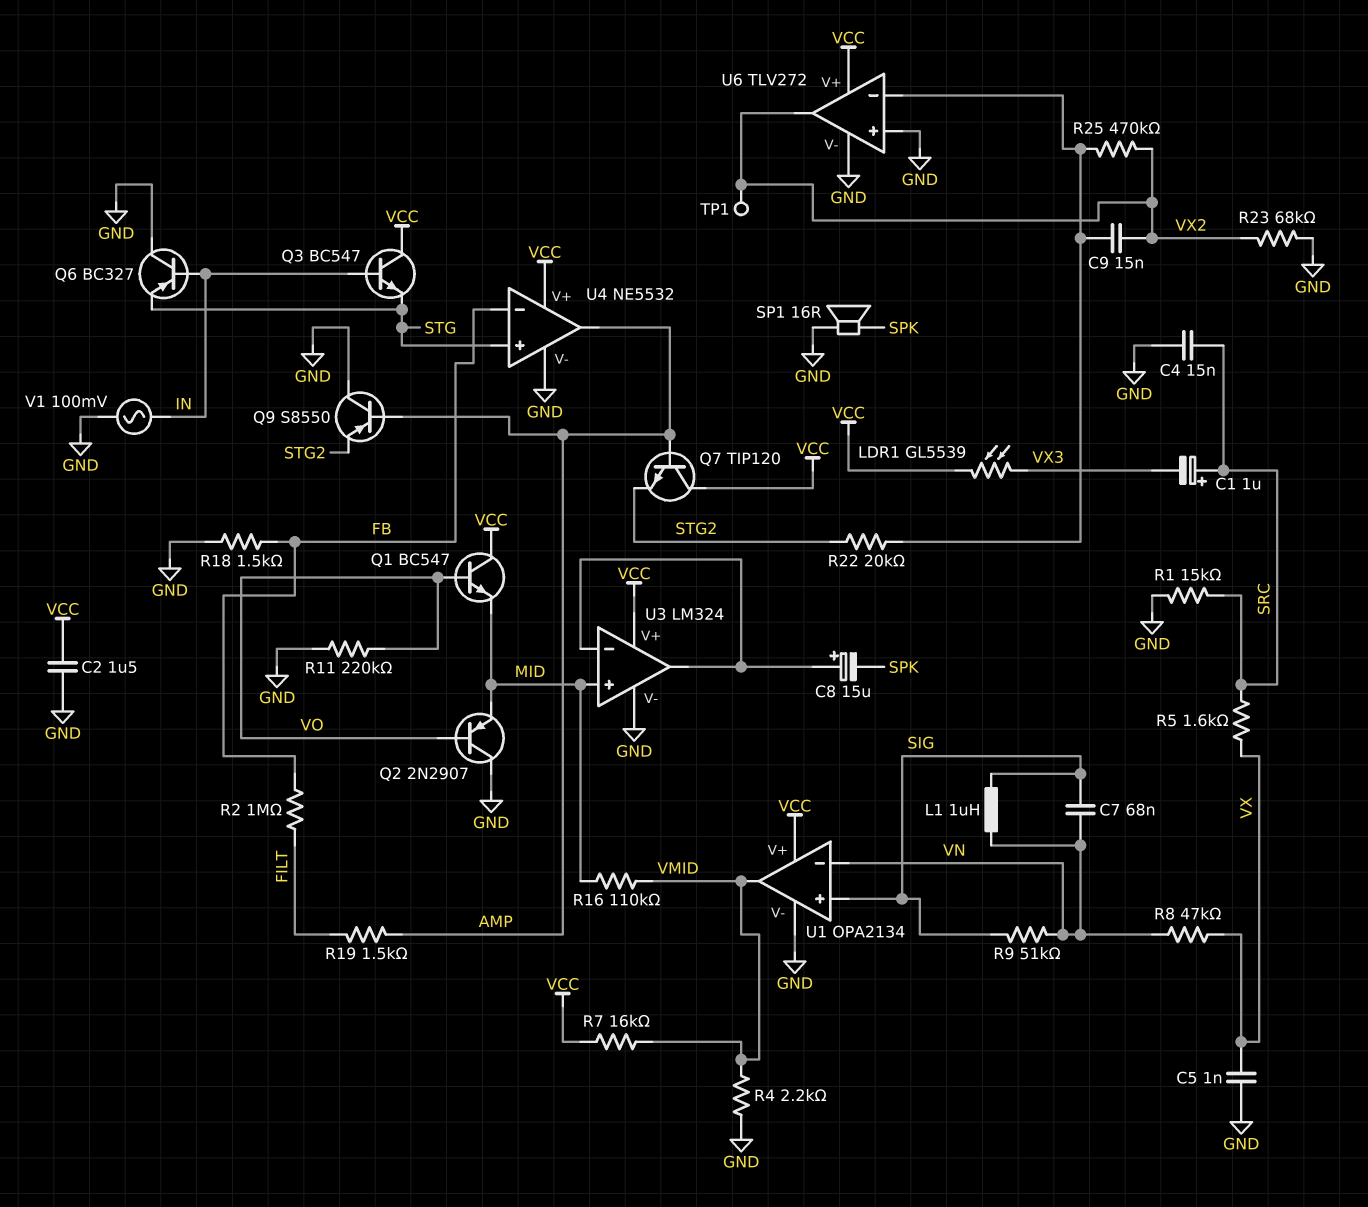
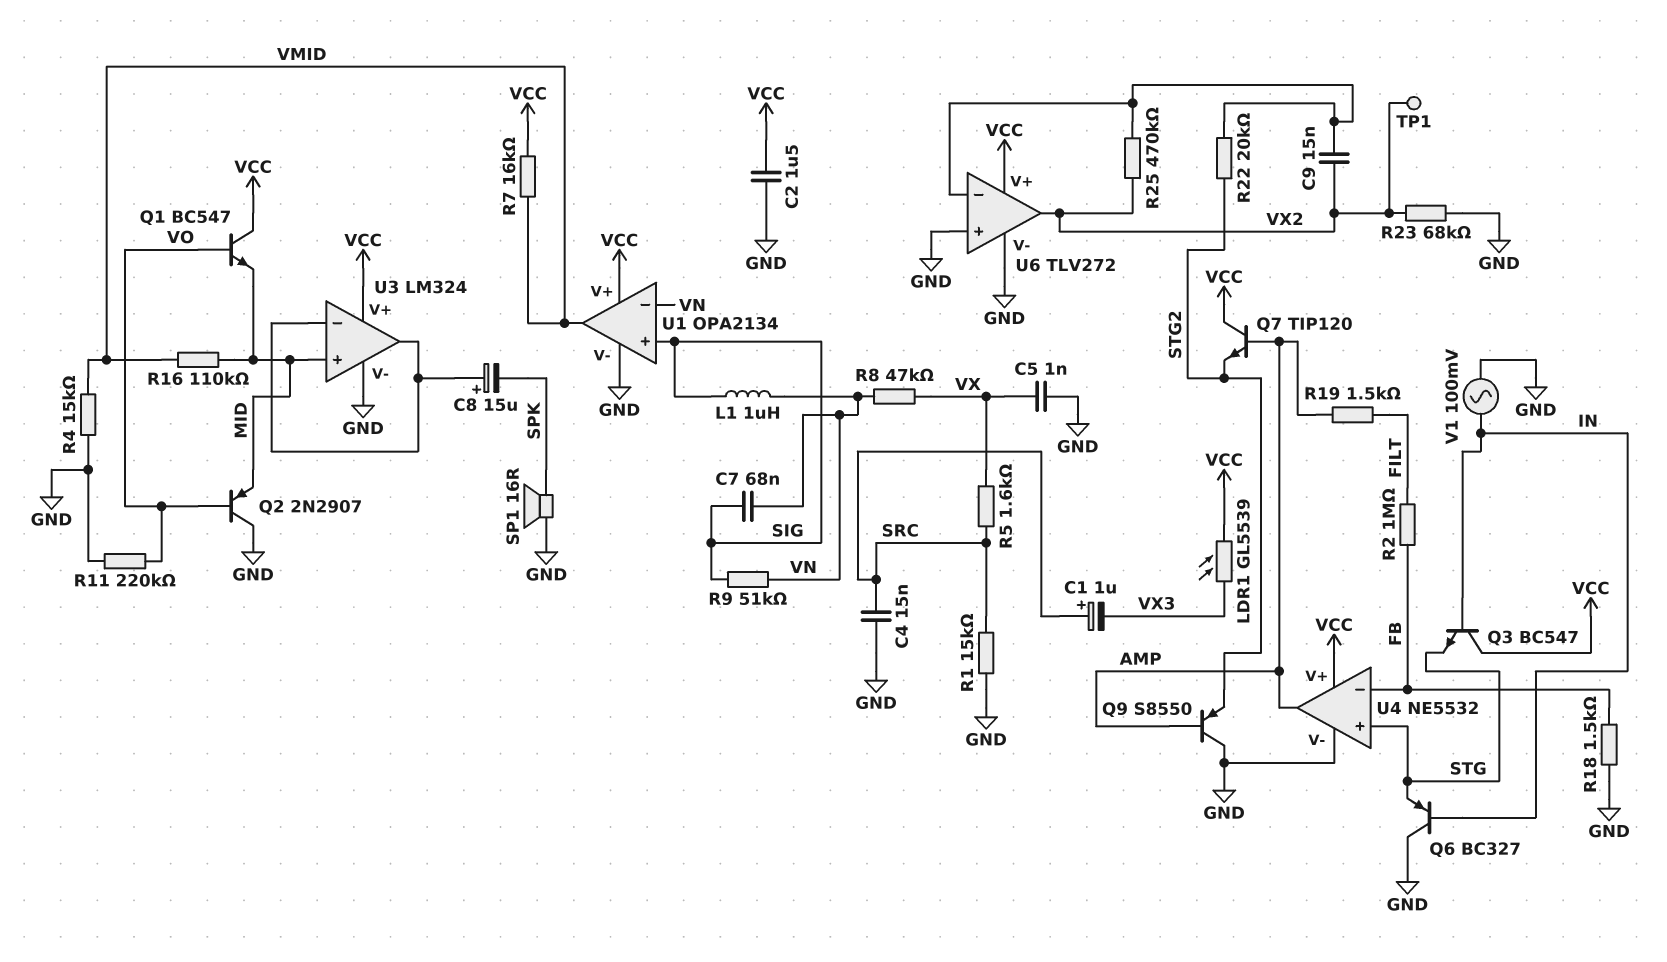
R4: 2.2k (GND, VMID) -> 15k (GND, VMID)

